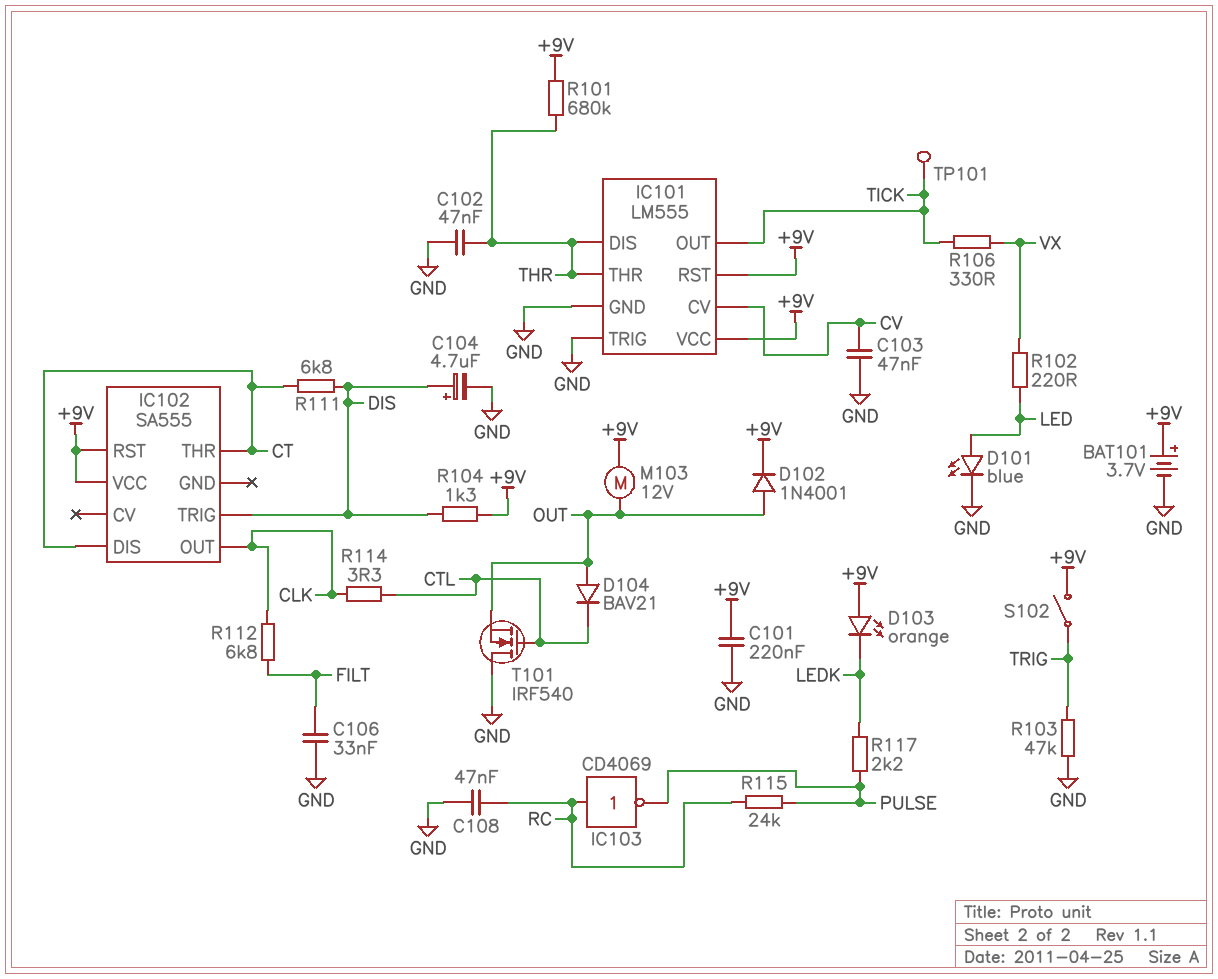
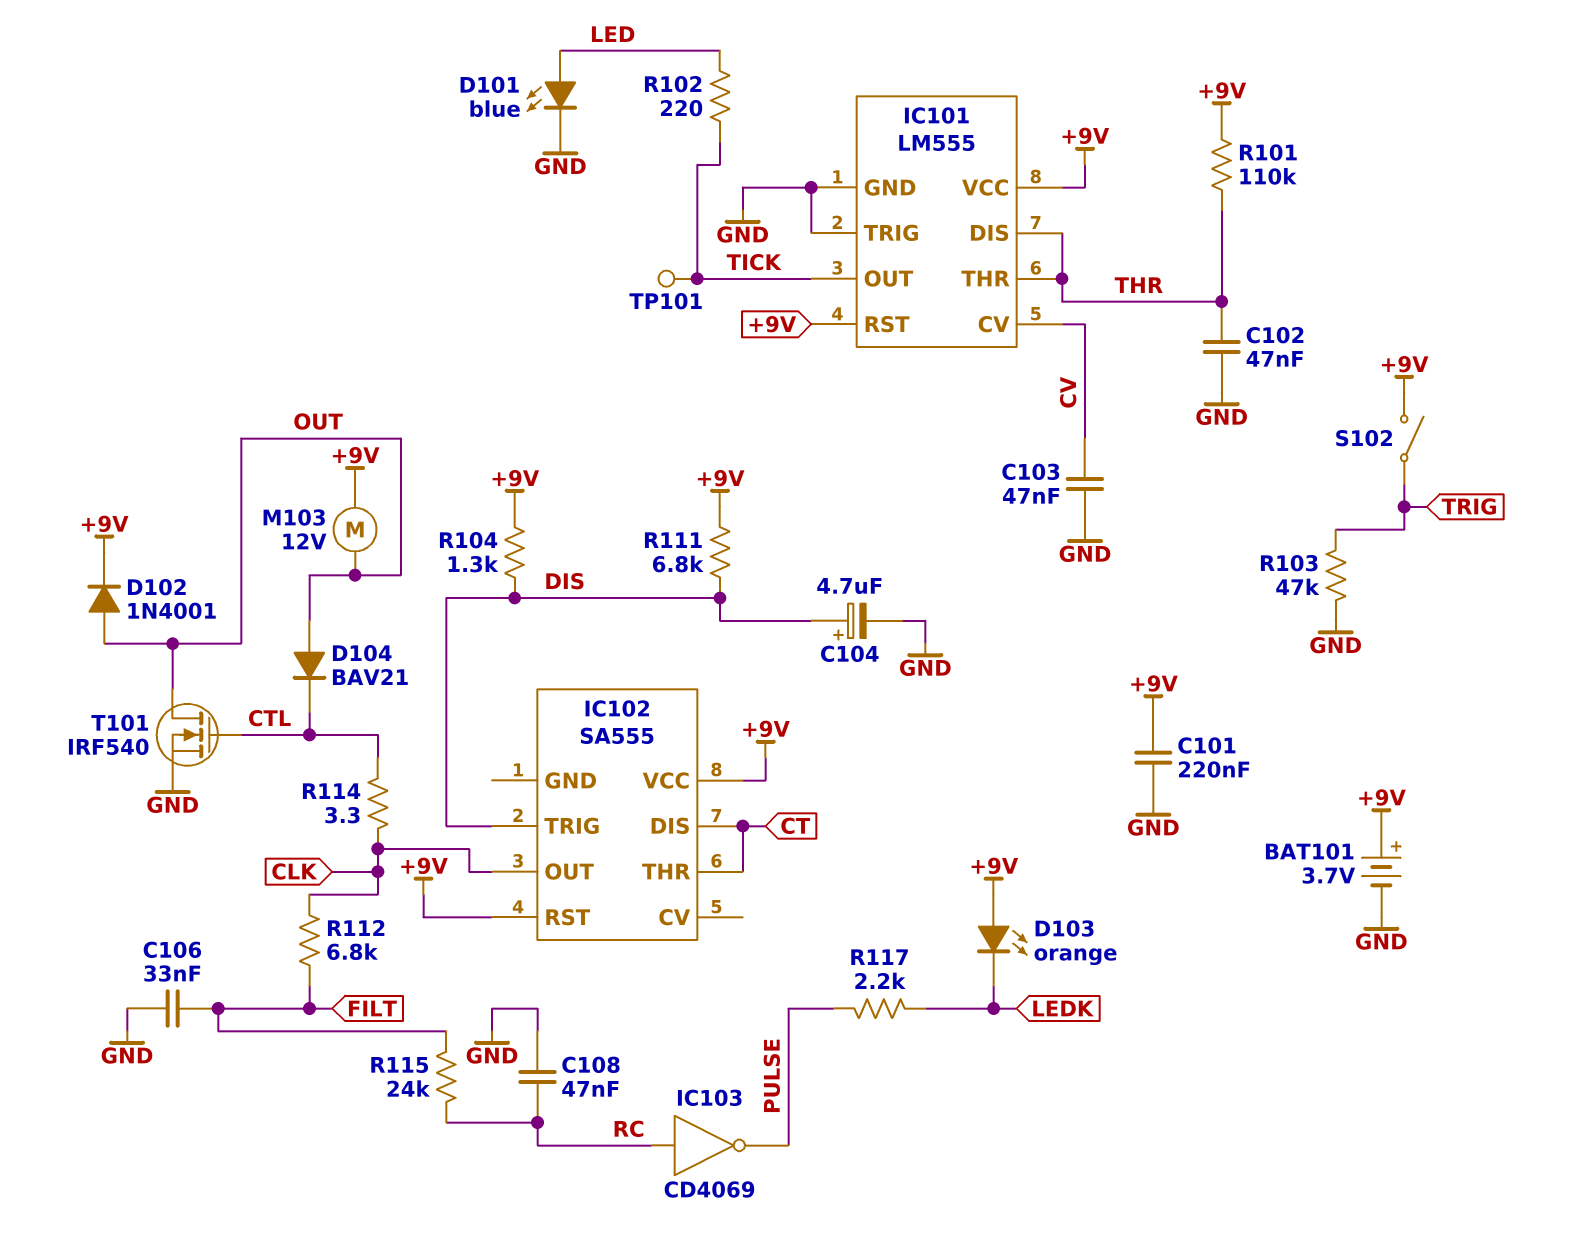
R101: 680k (+9V, THR) -> 110k (+9V, THR)
R102: 220 (LED, VX) -> 220 (LED, TICK)
R106: 330 (TICK, VX) -> none
R111: 6.8k (CT, DIS) -> 6.8k (+9V, DIS)
R115: 24k (PULSE, RC) -> 24k (FILT, RC)
T101: NMOS IRF540 (G CTL, D GND, S OUT) -> NMOS IRF540 (G CTL, D OUT, S GND)

